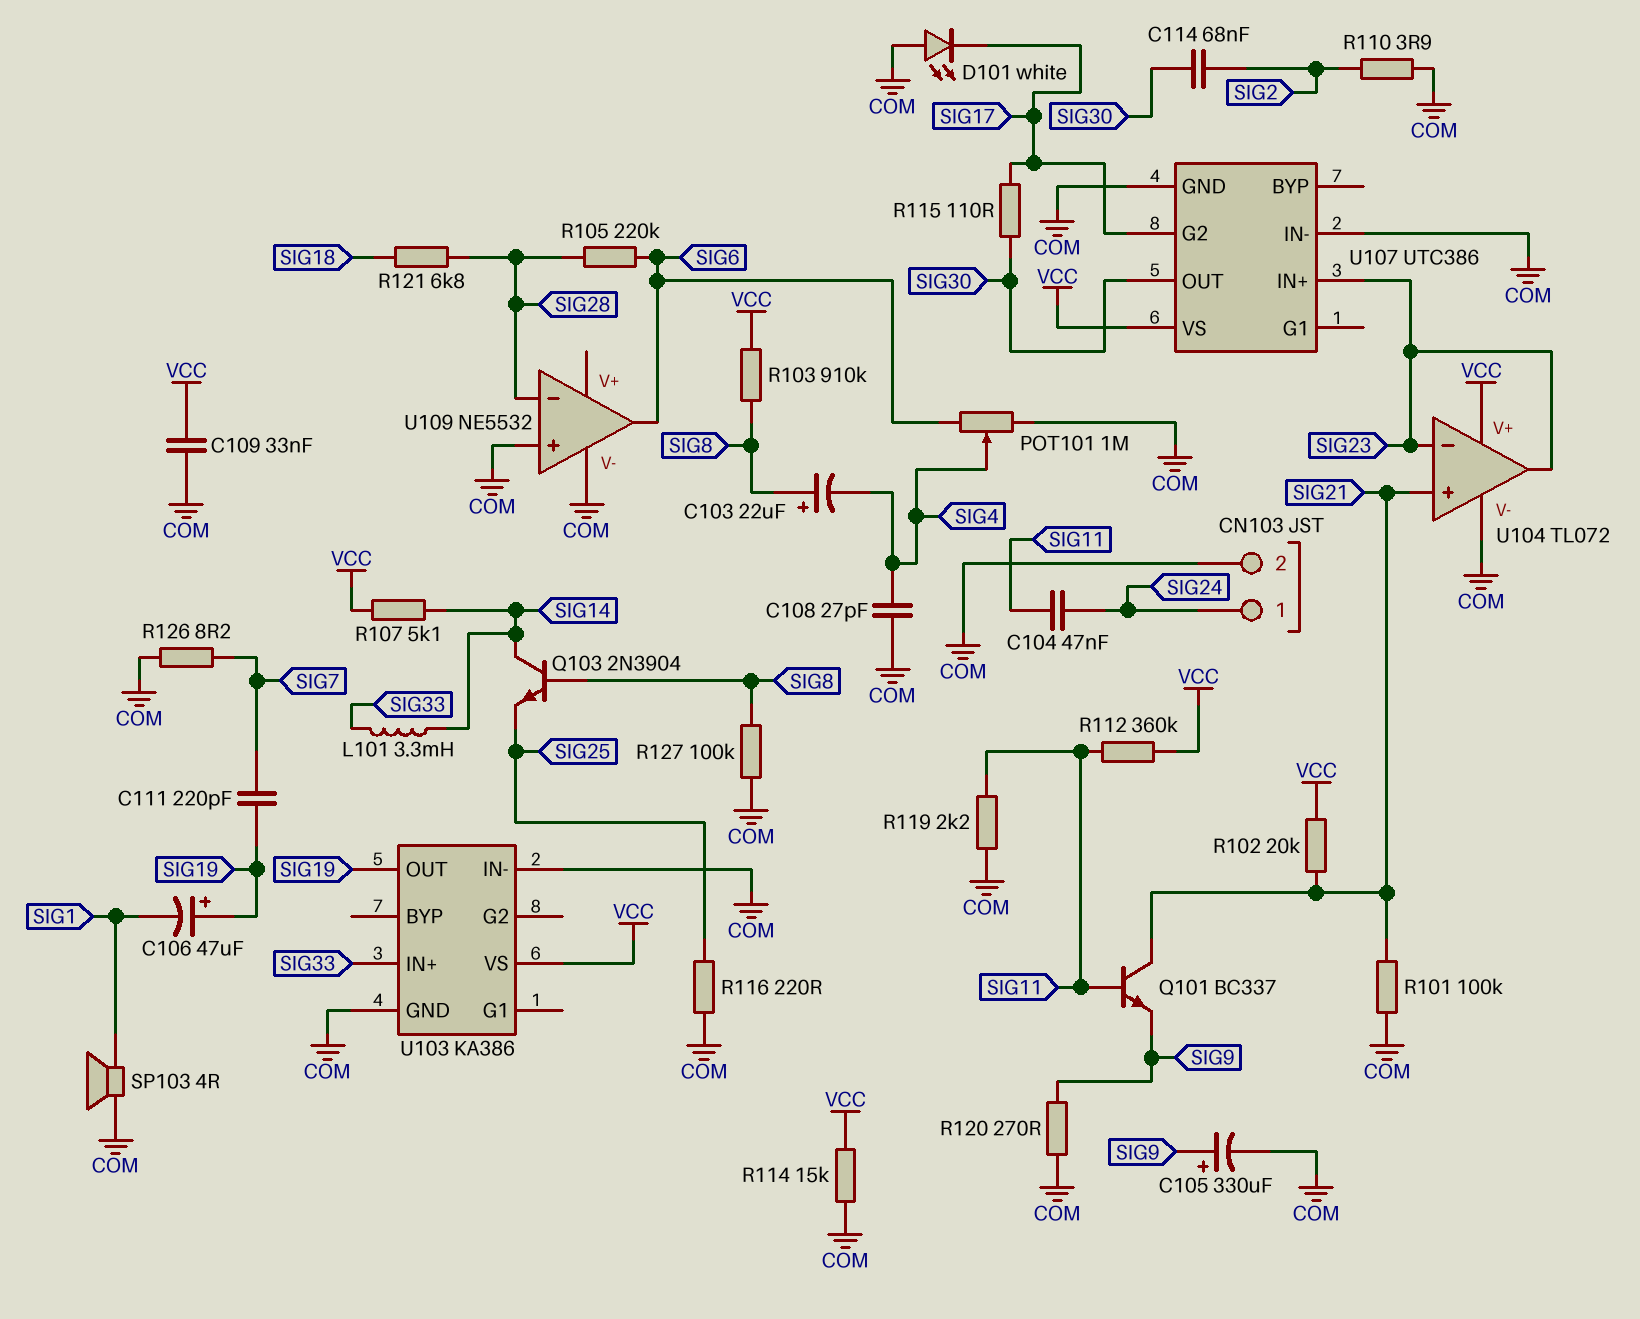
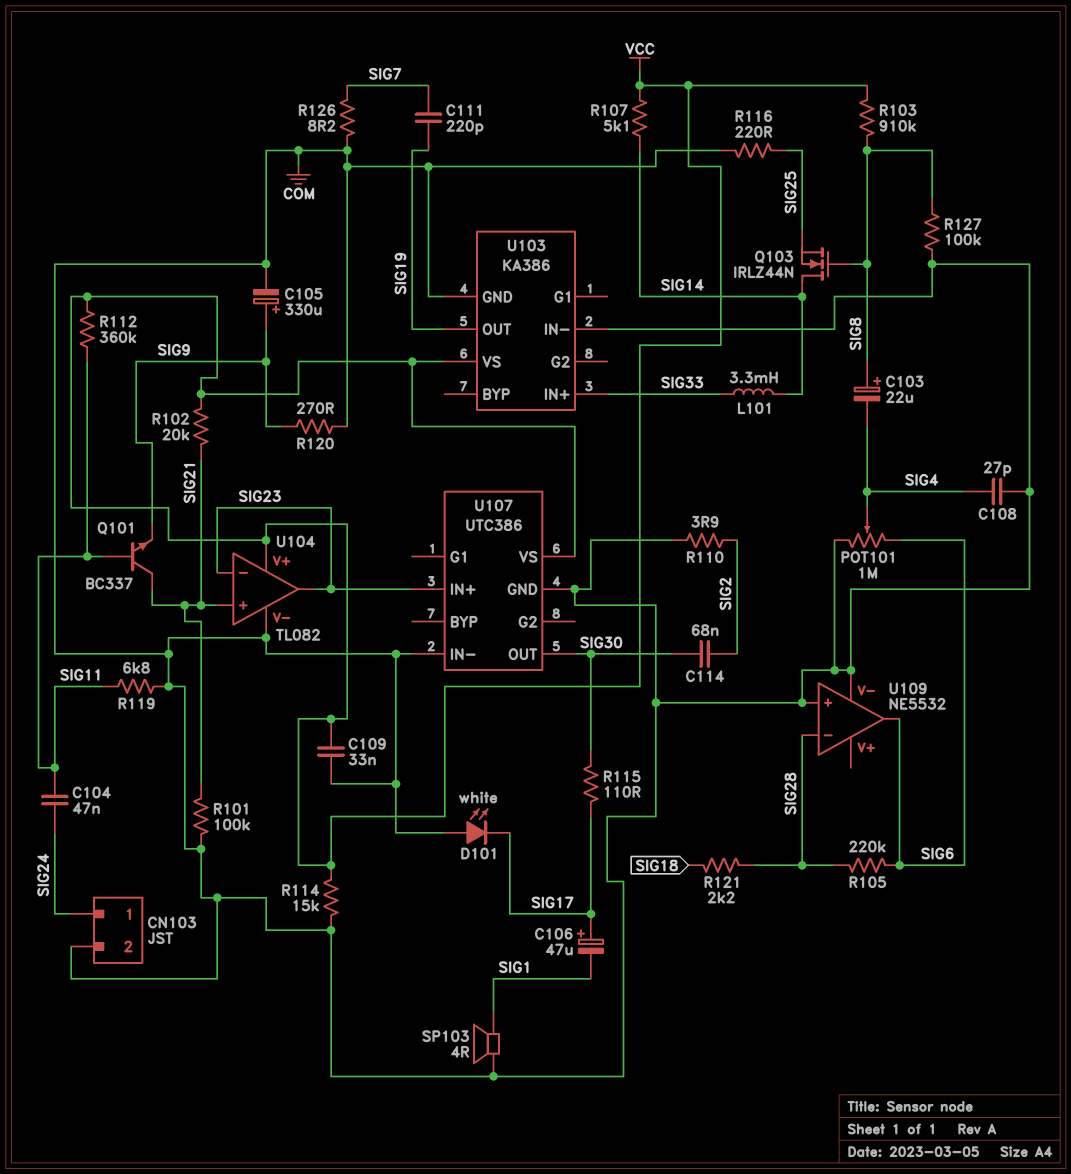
C106: 47uF (plus SIG19, minus SIG1) -> 47uF (plus SIG17, minus SIG1)
Q103: NPN 2N3904 (B SIG8, C SIG14, E SIG25) -> NMOS IRLZ44N (G SIG8, D SIG14, S SIG25)
R119: 2.2k (COM, SIG11) -> 6.8k (COM, SIG11)
R121: 6.8k (SIG18, SIG28) -> 2.2k (SIG18, SIG28)
U104: TL072 -> TL082
U107 pin G2: SIG17 -> none

